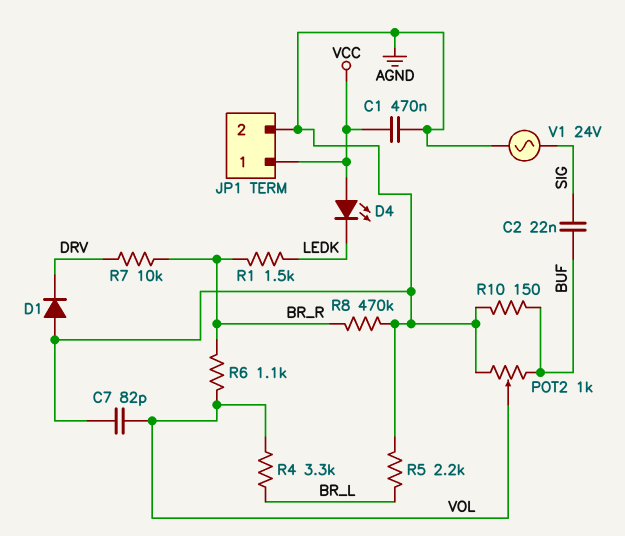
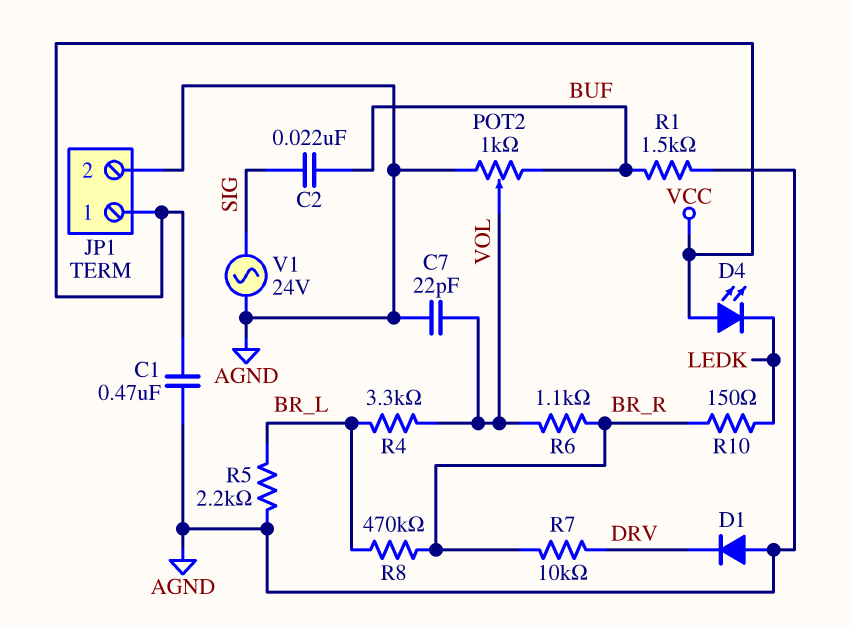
C7: 82pF (AGND, VOL) -> 22pF (AGND, VOL)
R1: 1.5k (BR_R, LEDK) -> 1.5k (AGND, BUF)
R8: 470k (AGND, BR_R) -> 470k (BR_L, BR_R)
R10: 150 (AGND, BUF) -> 150 (BR_R, LEDK)

